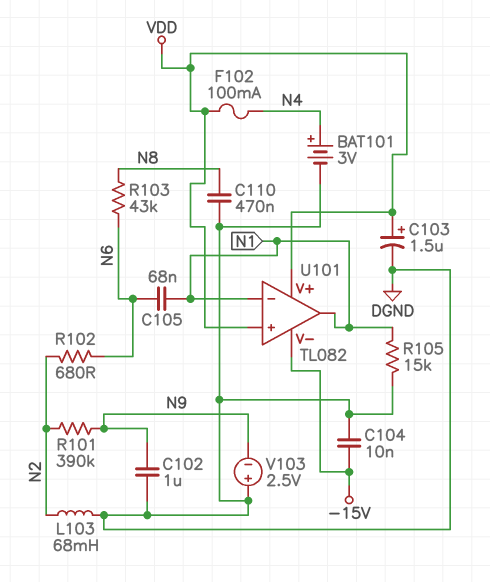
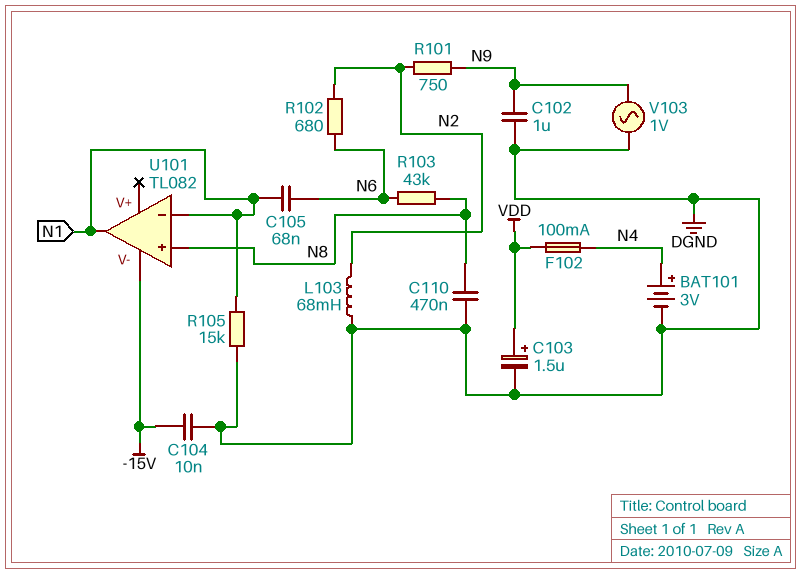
R101: 390k (N2, N9) -> 750 (N2, N9)
U101 pin V+: VDD -> none
U101 pin in+: VDD -> N8
V103: 2.5V (plus DGND, minus N9) -> AC 1V (DGND, N9)

